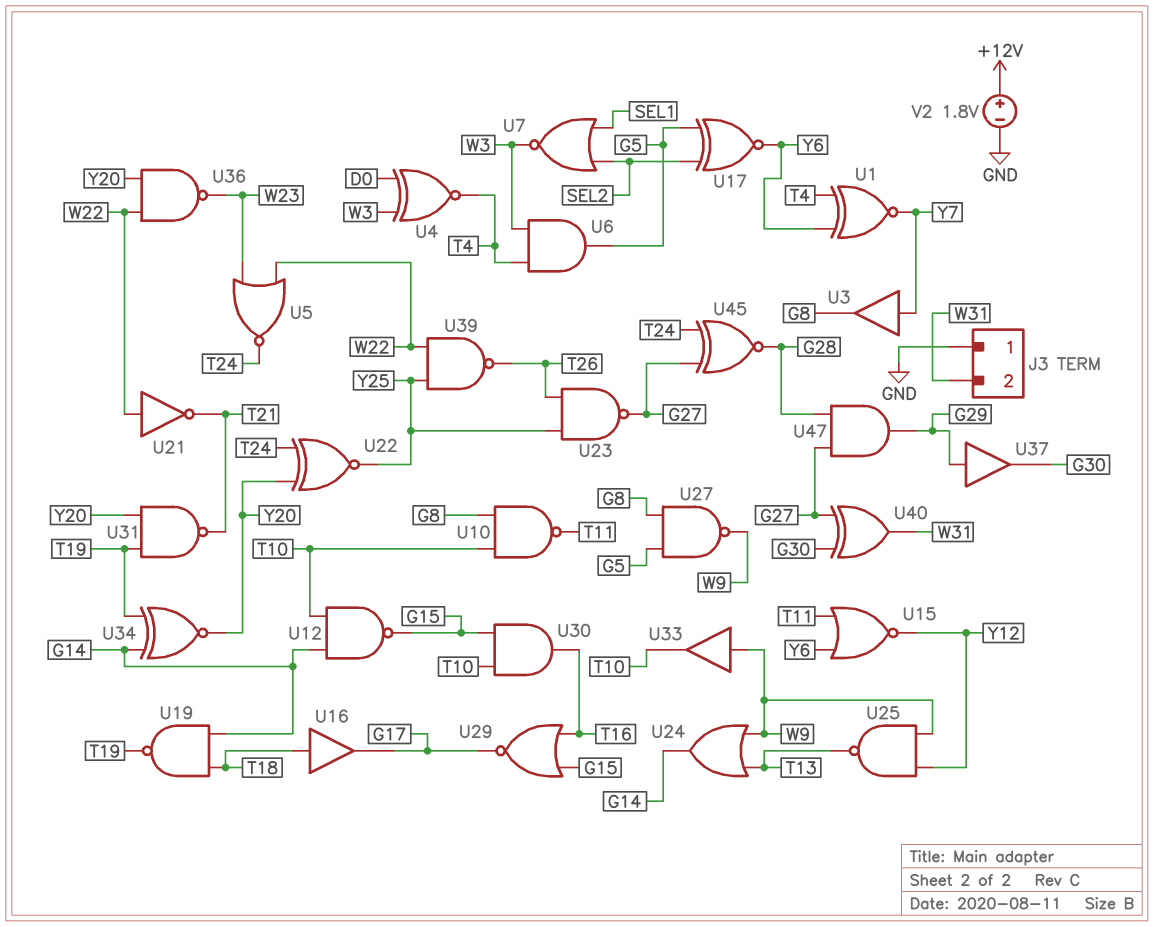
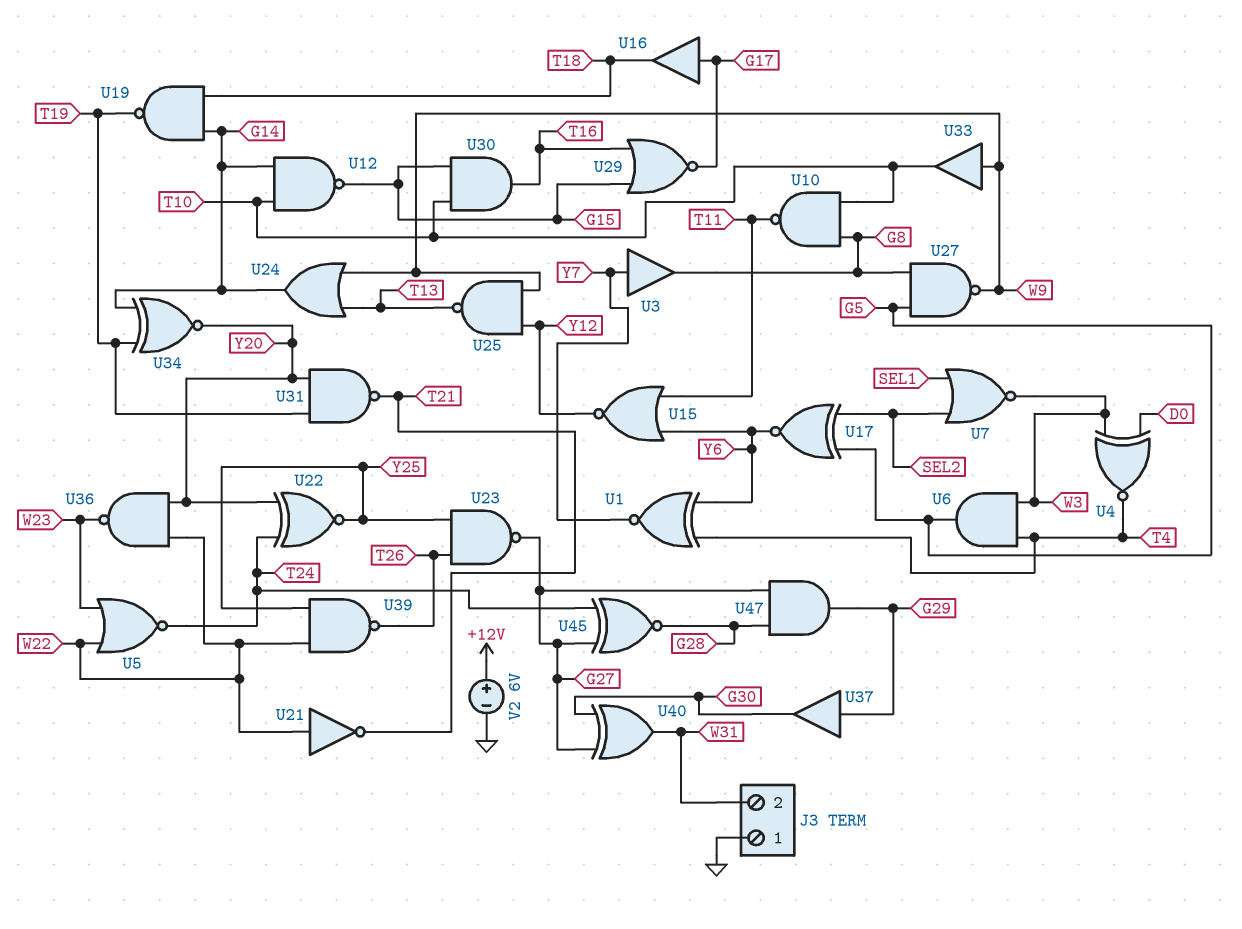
U16: buffer (in T18, out G17) -> buffer (in G17, out T18)
V2: 1.8V (plus +12V, minus GND) -> 6V (plus +12V, minus GND)

